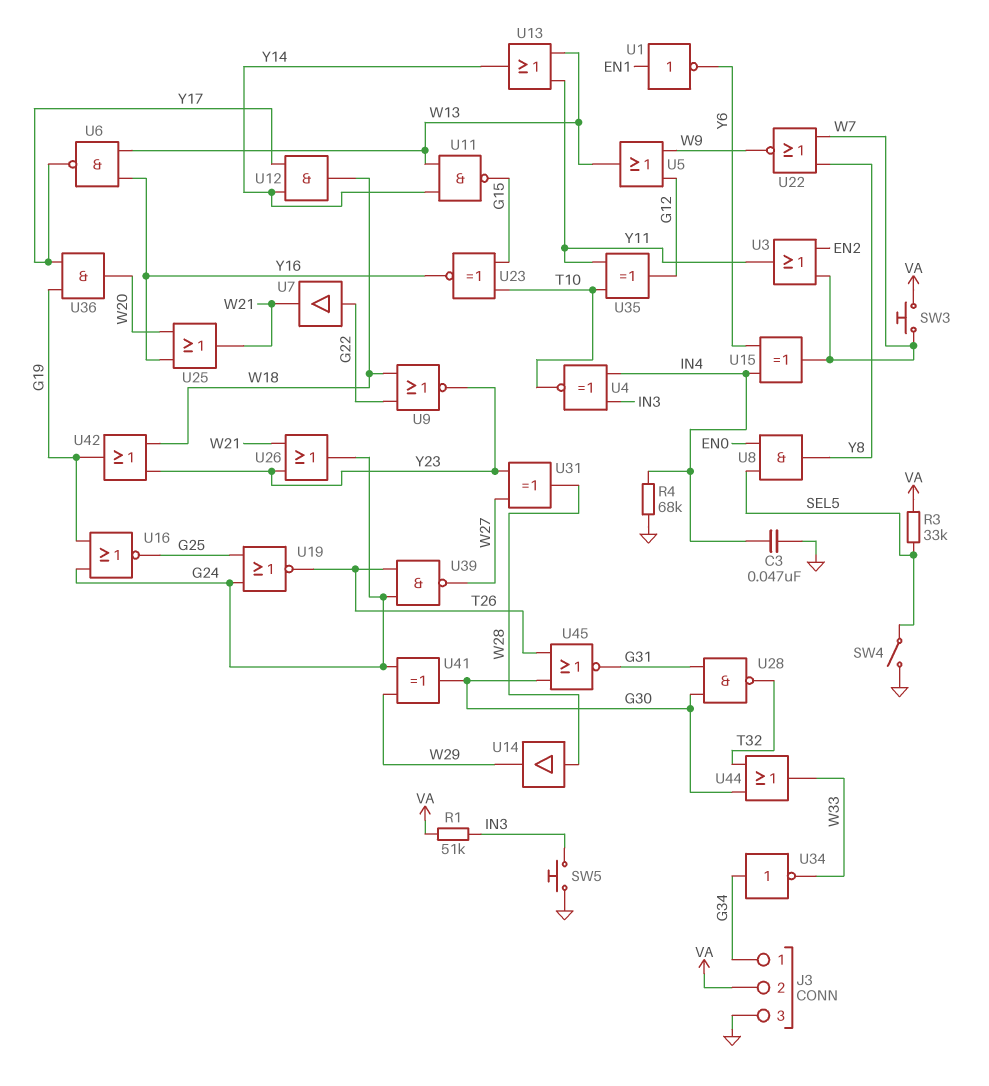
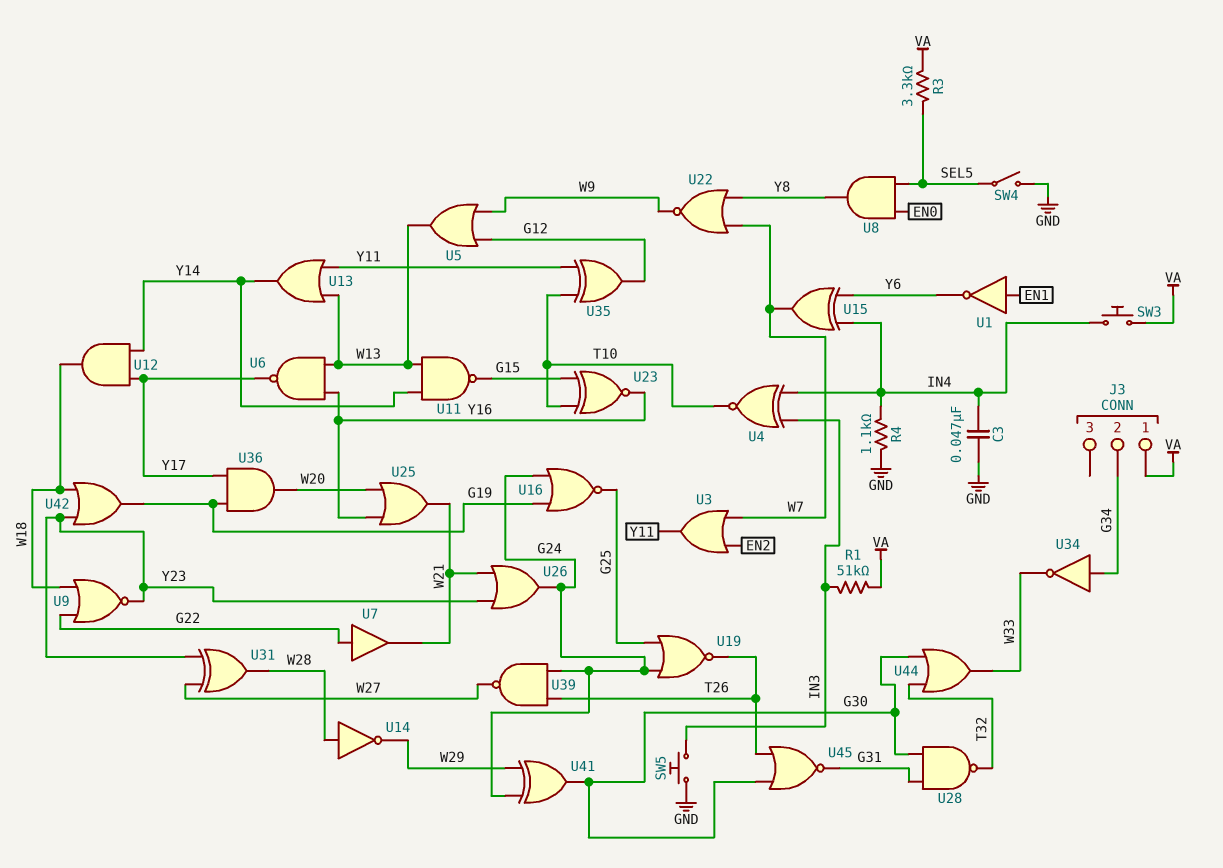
J3 pin 1: G34 -> VA
J3 pin 2: VA -> G34
J3 pin 3: GND -> none
R3: 33k (SEL5, VA) -> 3.3k (SEL5, VA)
R4: 68k (GND, IN4) -> 1.1k (GND, IN4)
SW3: button (VA, W7) -> button (IN4, VA)
U14: buffer (in W28, out W29) -> NOT (in W28, out W29)

